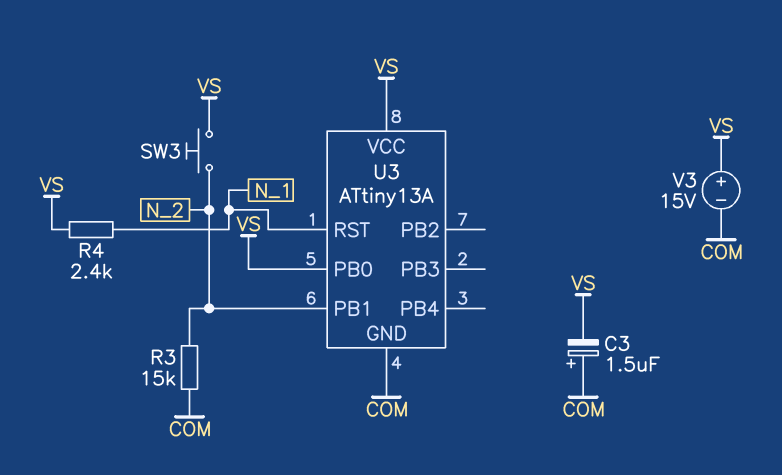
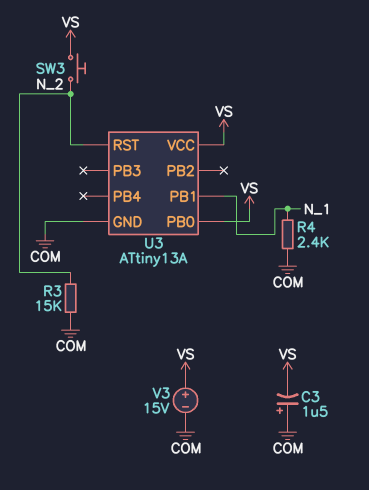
R4: 2.4k (N_1, VS) -> 2.4k (COM, N_1)
U3 pin PB1: N_2 -> N_1
U3 pin RST: N_1 -> N_2

